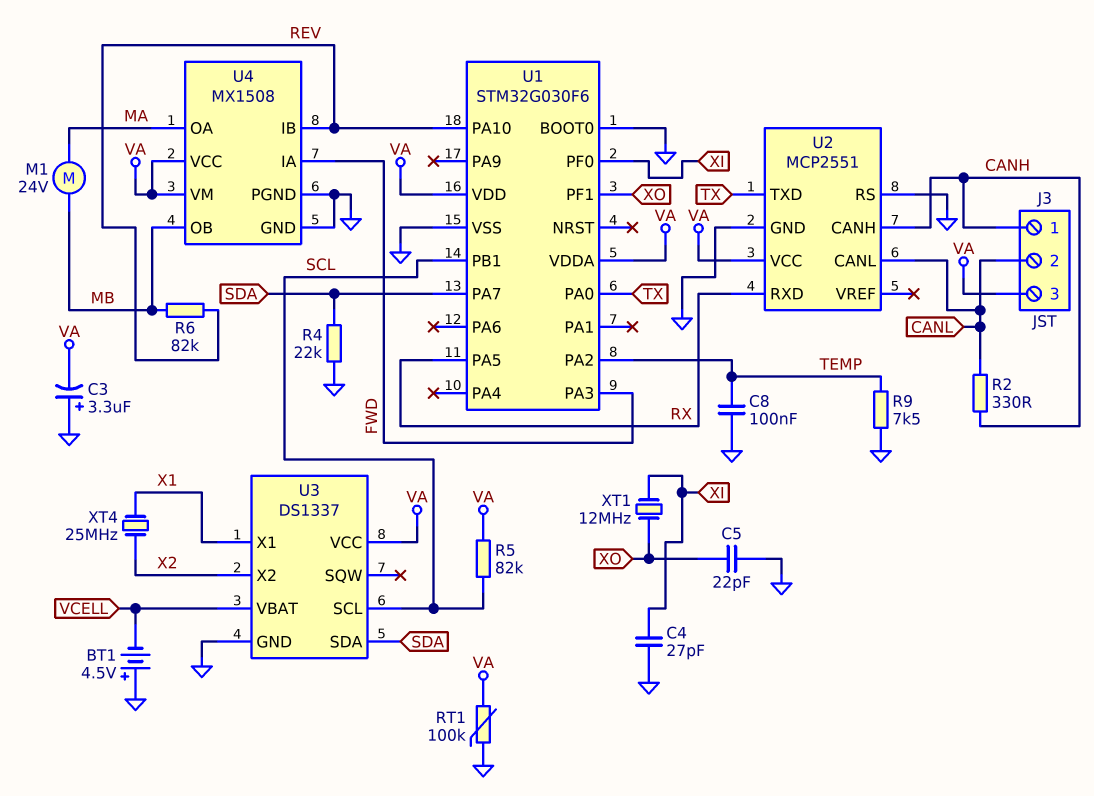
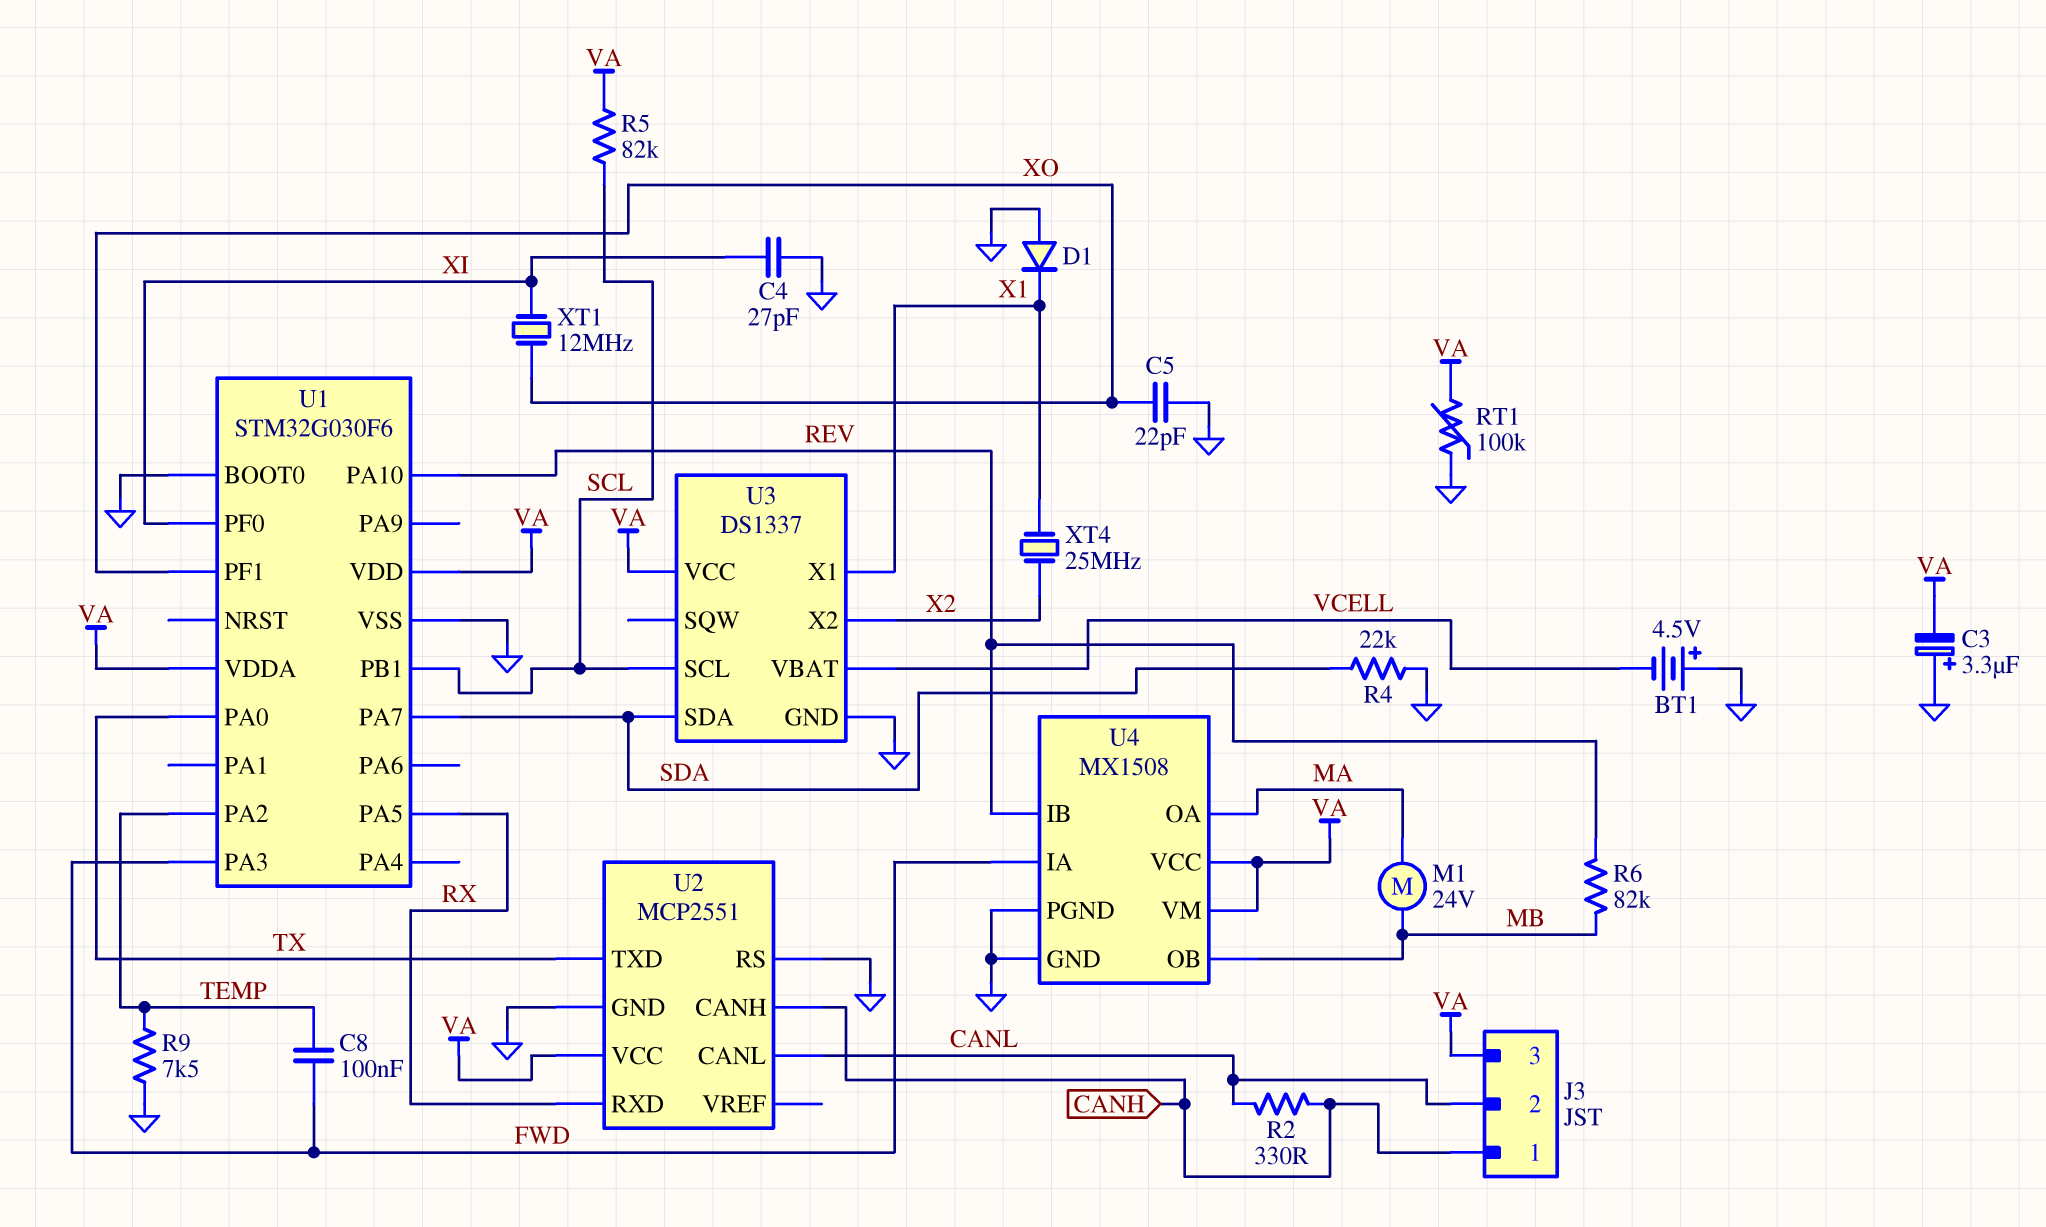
C8: 100nF (GND, TEMP) -> 100nF (FWD, TEMP)
D1: none -> diode (A GND, K X1)

